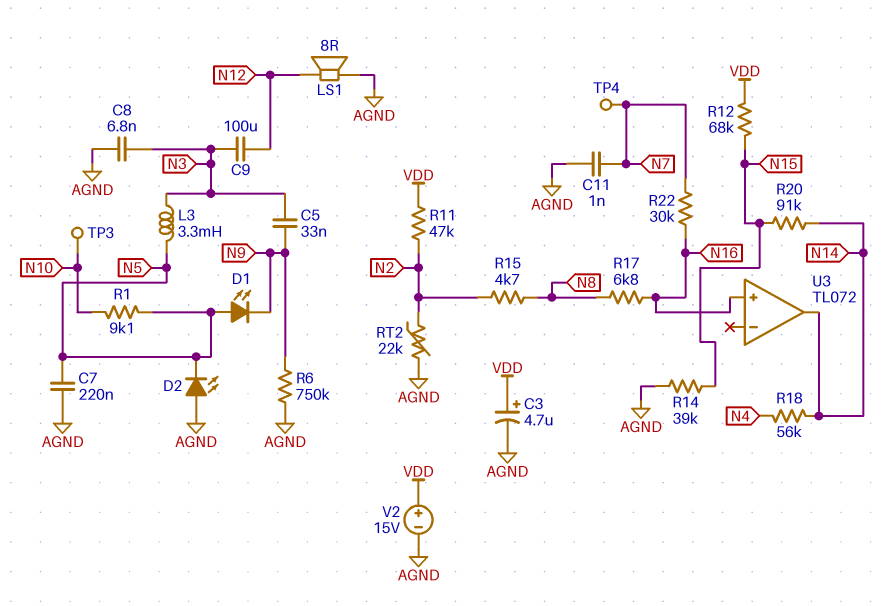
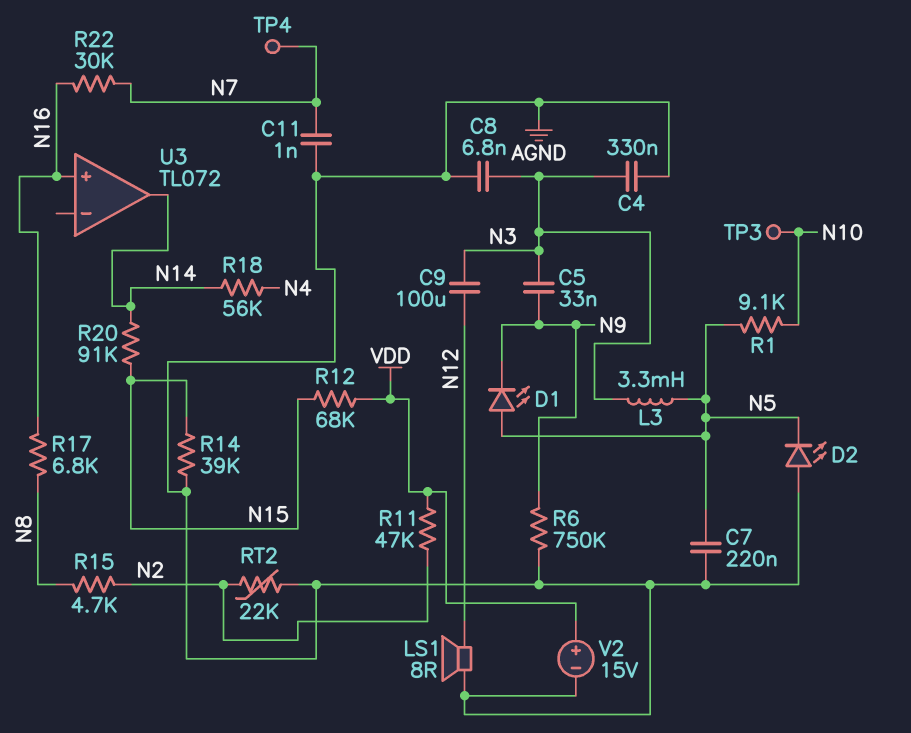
C3: 4.7uF (plus VDD, minus AGND) -> none
C4: none -> 330nF (AGND, N3)

